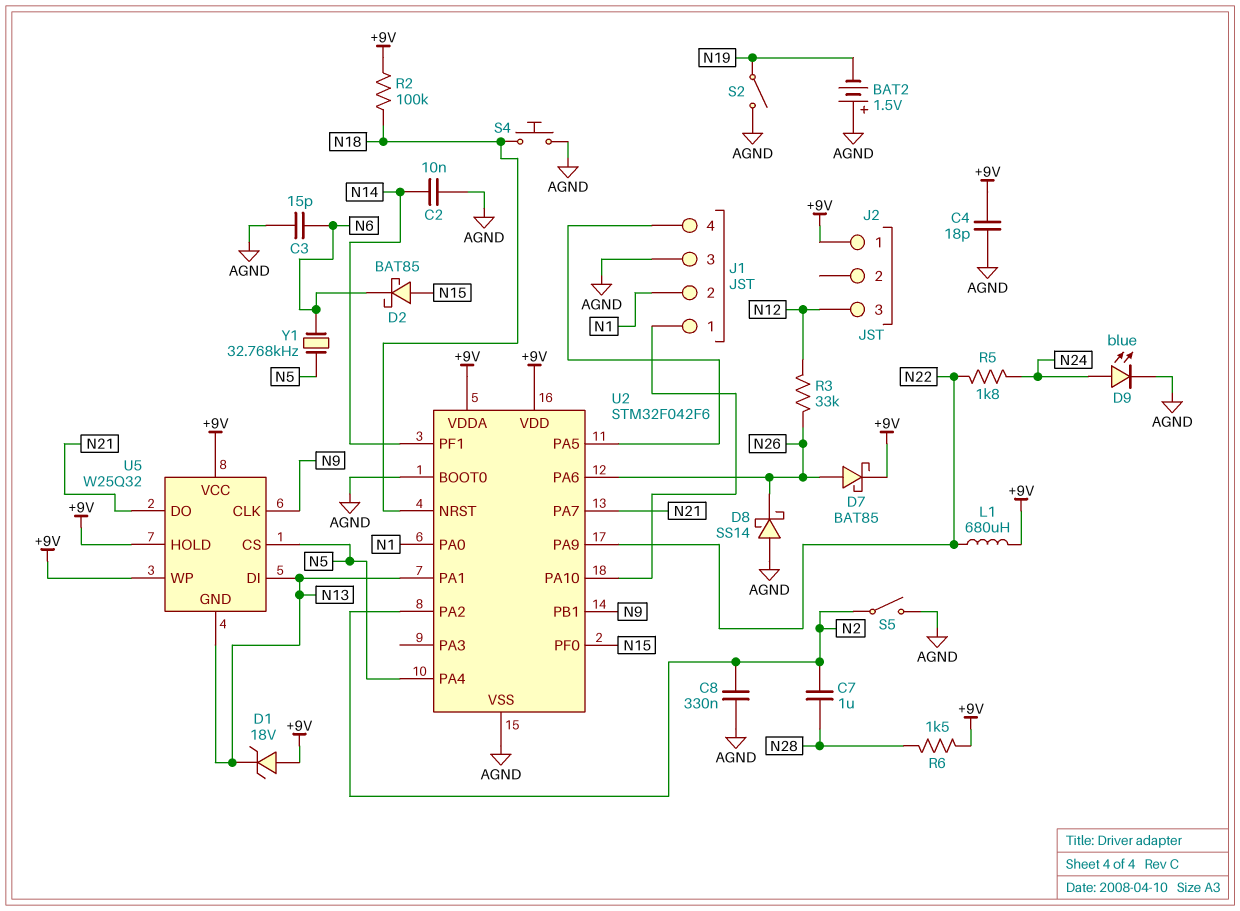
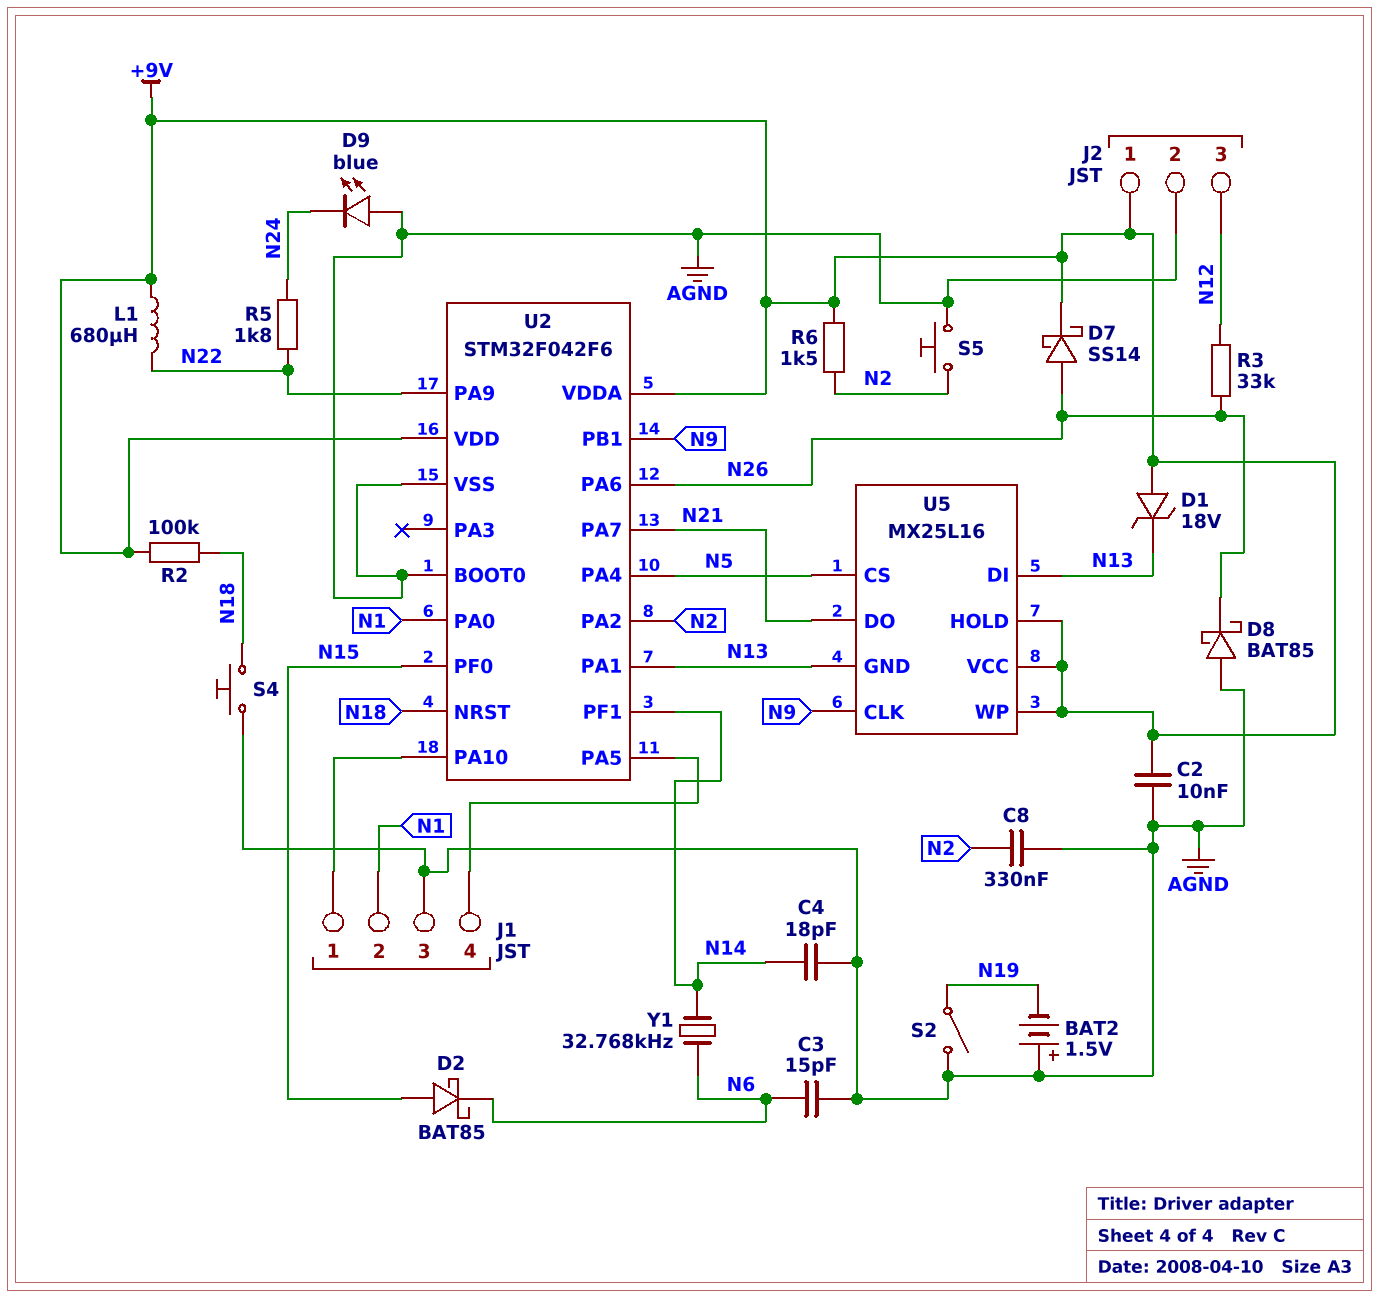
C2: 10nF (AGND, N14) -> 10nF (+9V, AGND)
C4: 18pF (+9V, AGND) -> 18pF (AGND, N14)
C7: 1uF (N2, N28) -> none
D7: schottky BAT85 (A N26, K +9V) -> schottky SS14 (A N26, K +9V)
D8: schottky SS14 (A AGND, K N26) -> schottky BAT85 (A AGND, K N26)
D9: LED blue (A N24, K AGND) -> LED blue (A AGND, K N24)
J2 pin 2: none -> AGND
R6: 1.5k (+9V, N28) -> 1.5k (+9V, N2)
S5: switch (AGND, N2) -> button (AGND, N2)
U5: W25Q32 -> MX25L16
Y1: 32.768kHz (N5, N6) -> 32.768kHz (N6, N14)

